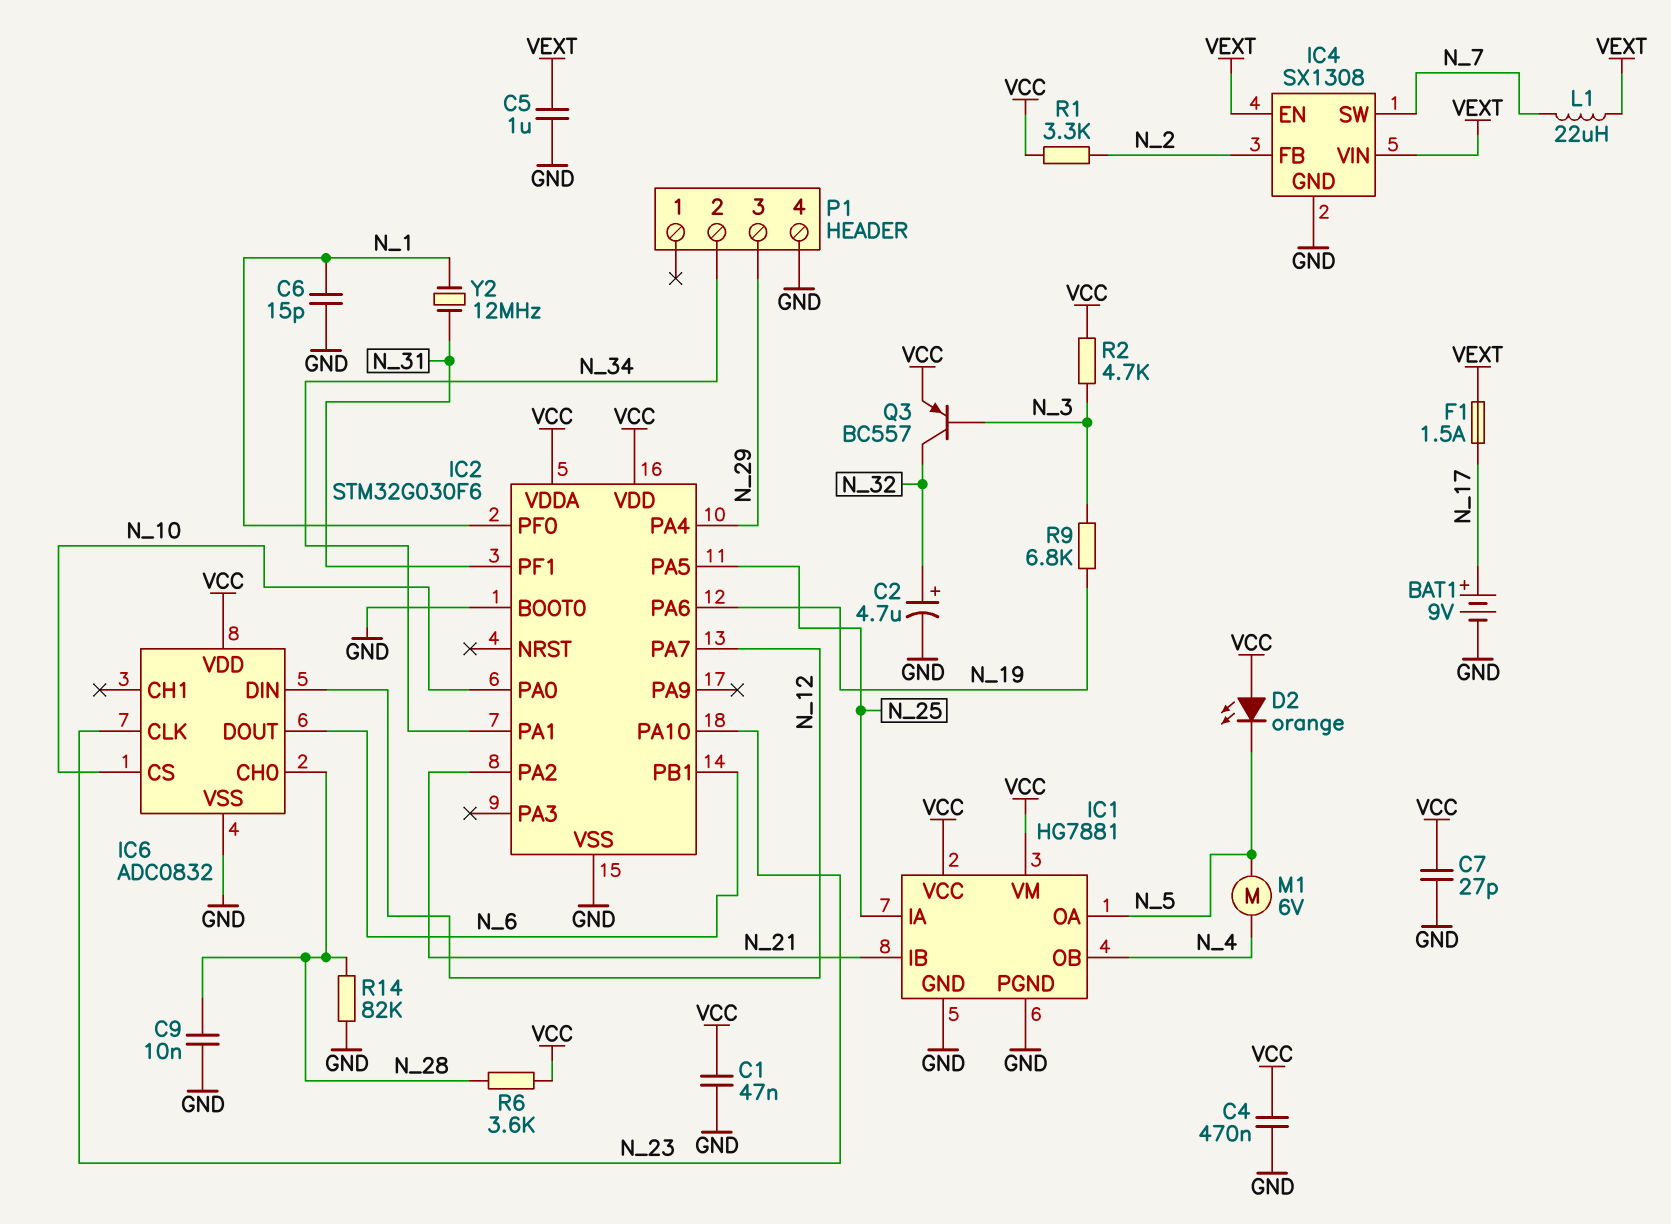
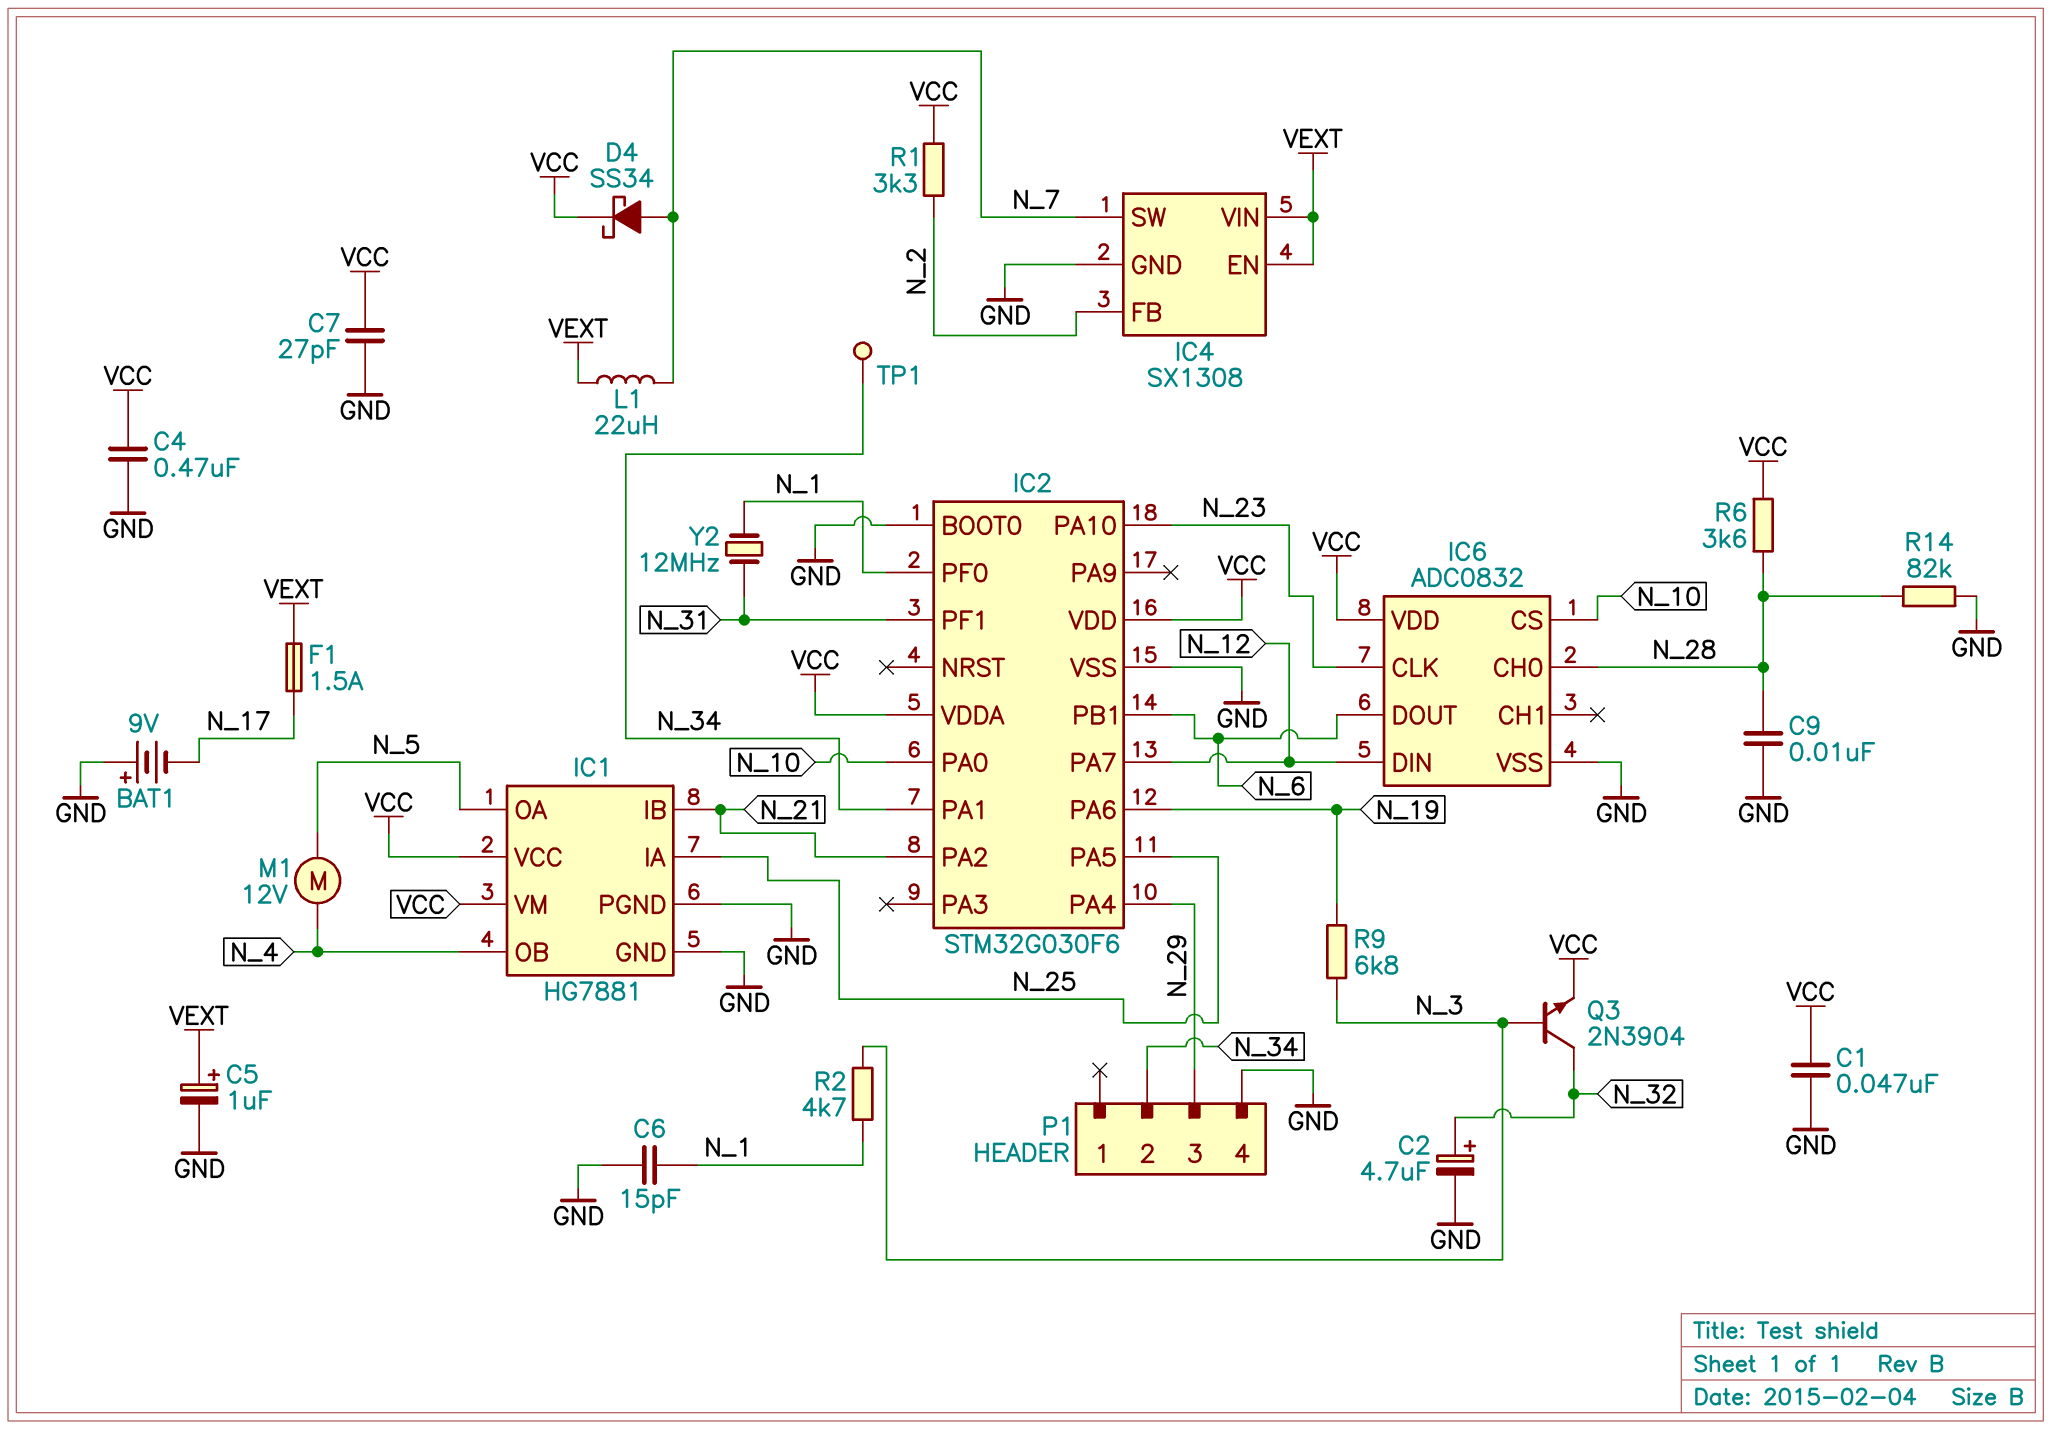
BAT1: 9V (plus N_17, minus GND) -> 9V (plus GND, minus N_17)
C5: 1uF (GND, VEXT) -> 1uF (plus VEXT, minus GND)
D2: LED orange (A VCC, K N_5) -> none
D4: none -> schottky SS34 (A N_7, K VCC)
M1: motor 6V (N_4, N_5) -> motor 12V (N_4, N_5)
Q3: PNP BC557 (B N_3, C N_32, E VCC) -> NPN 2N3904 (B N_3, C N_32, E VCC)
R2: 4.7k (N_3, VCC) -> 4.7k (N_1, N_3)
TP1: none -> test point (N_34)

